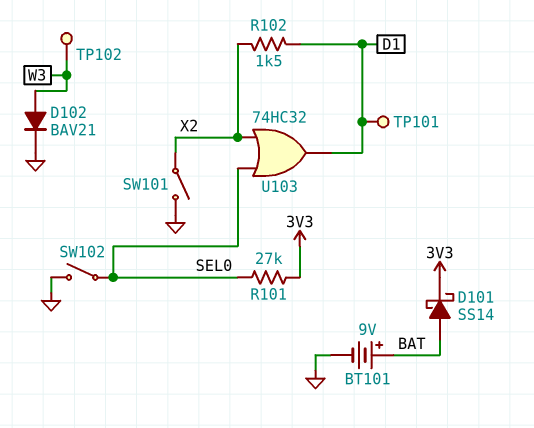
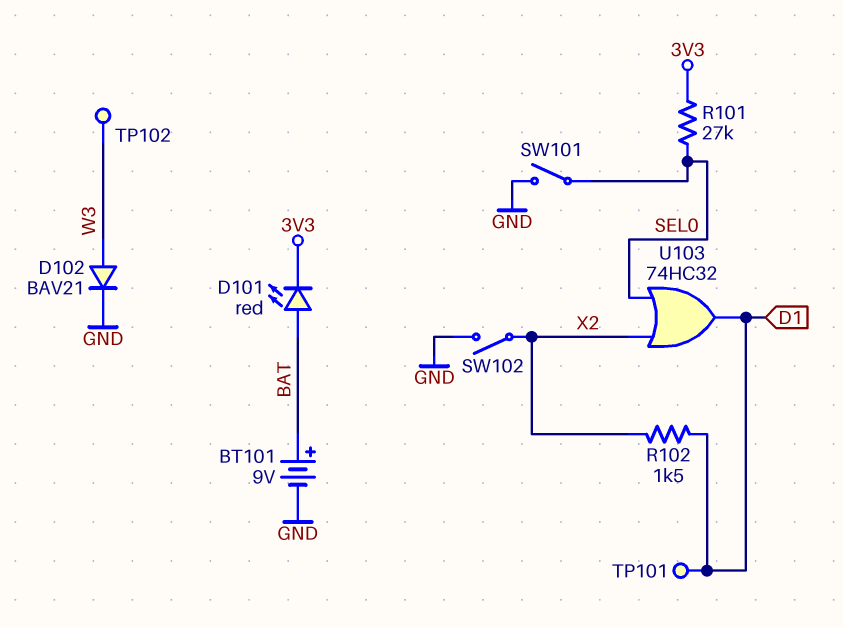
D101: schottky SS14 (A BAT, K 3V3) -> LED red (A BAT, K 3V3)
SW101: switch (GND, X2) -> switch (GND, SEL0)
SW102: switch (GND, SEL0) -> switch (GND, X2)

